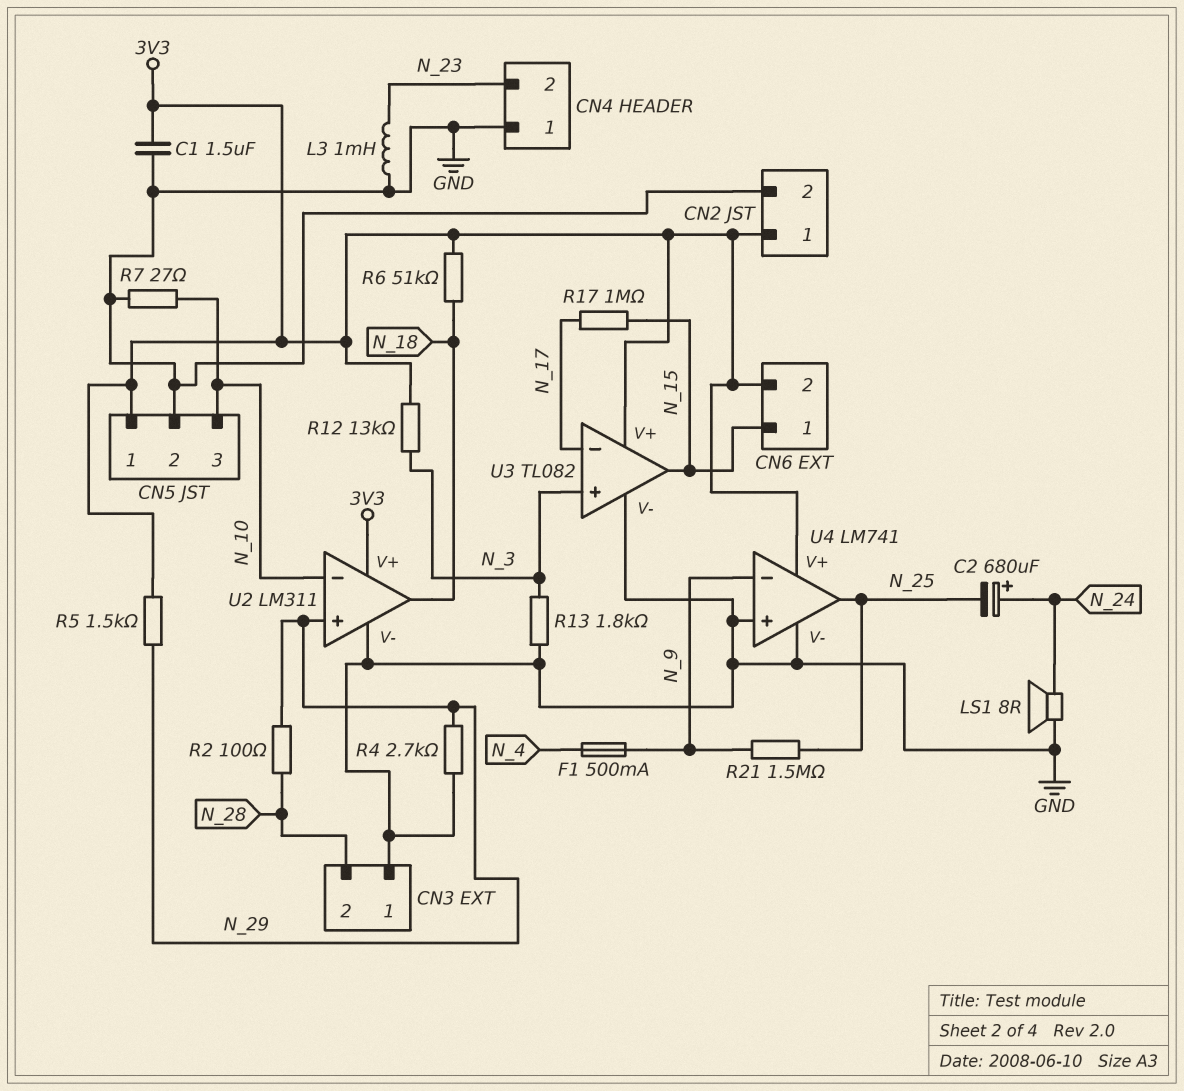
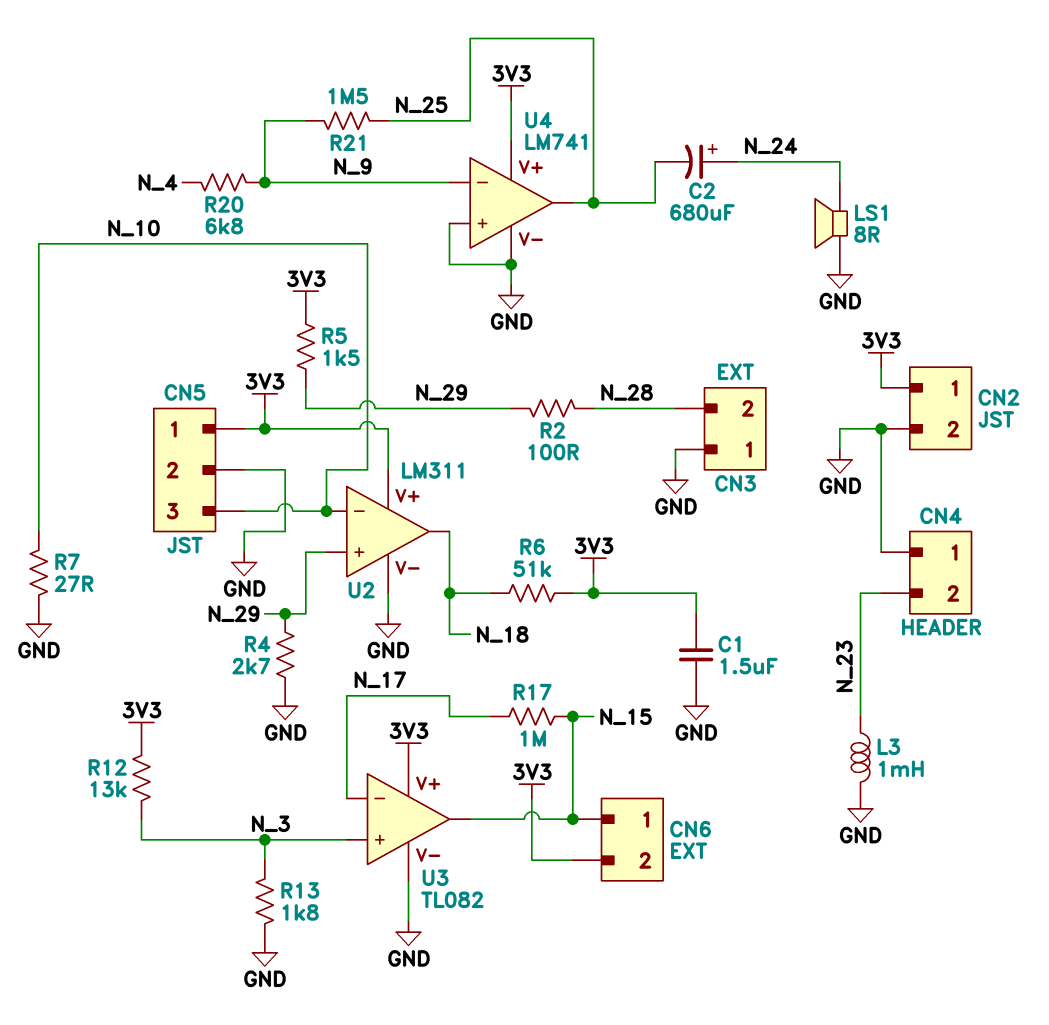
F1: 500mA (N_4, N_9) -> none
R20: none -> 6.8k (N_4, N_9)

